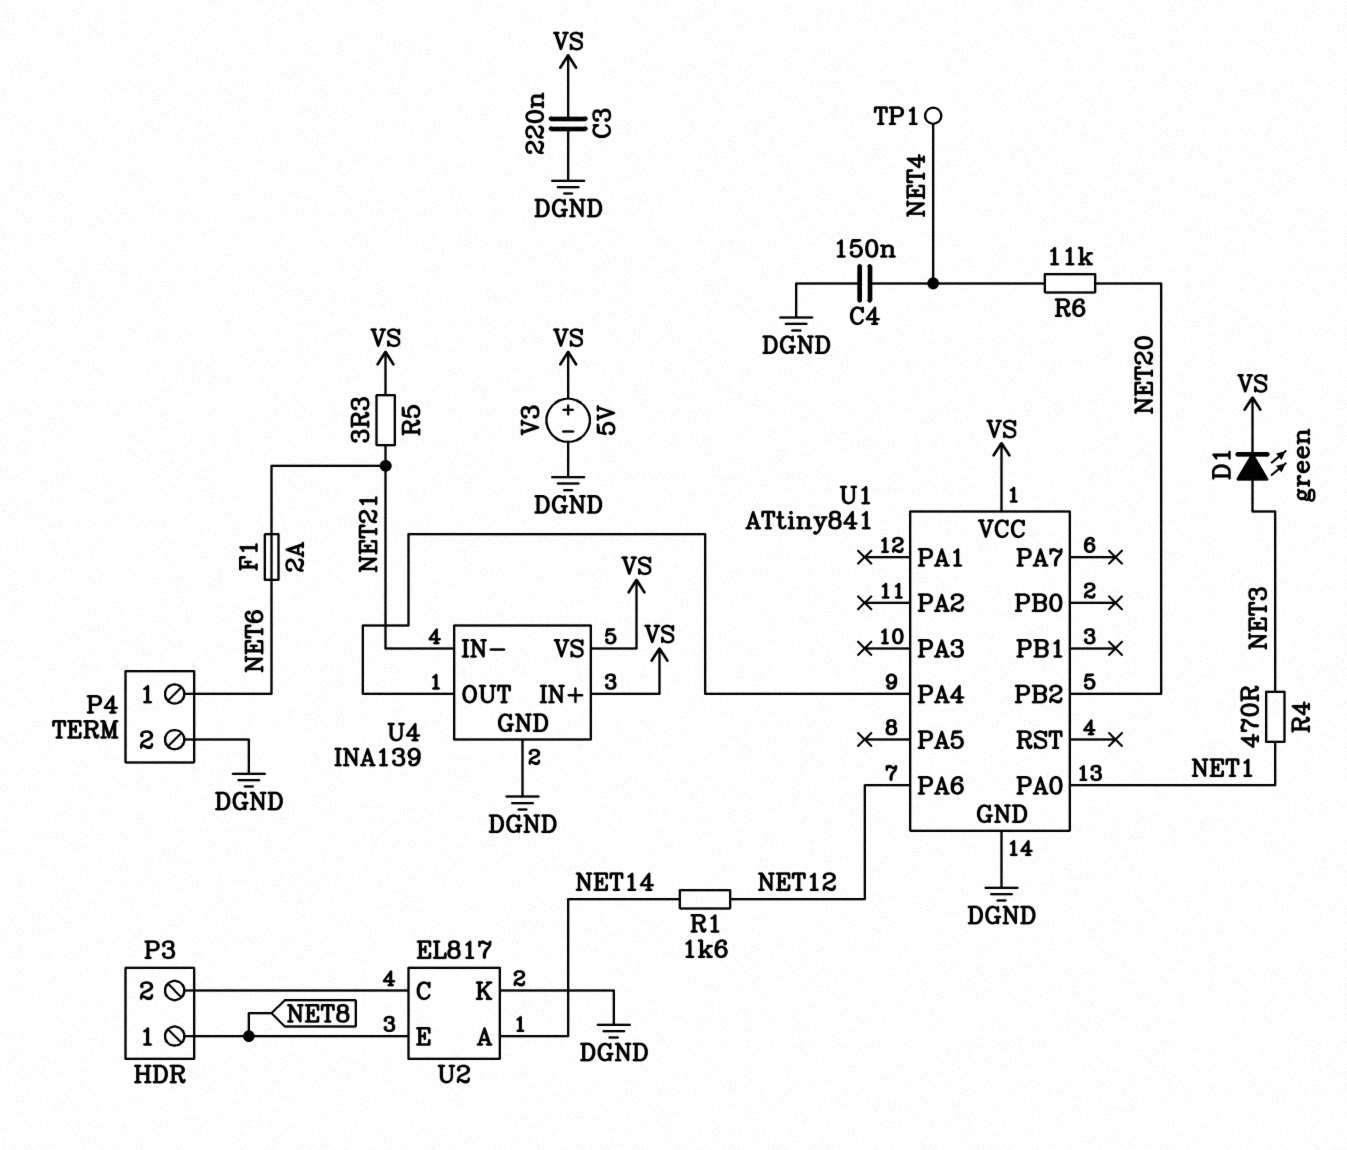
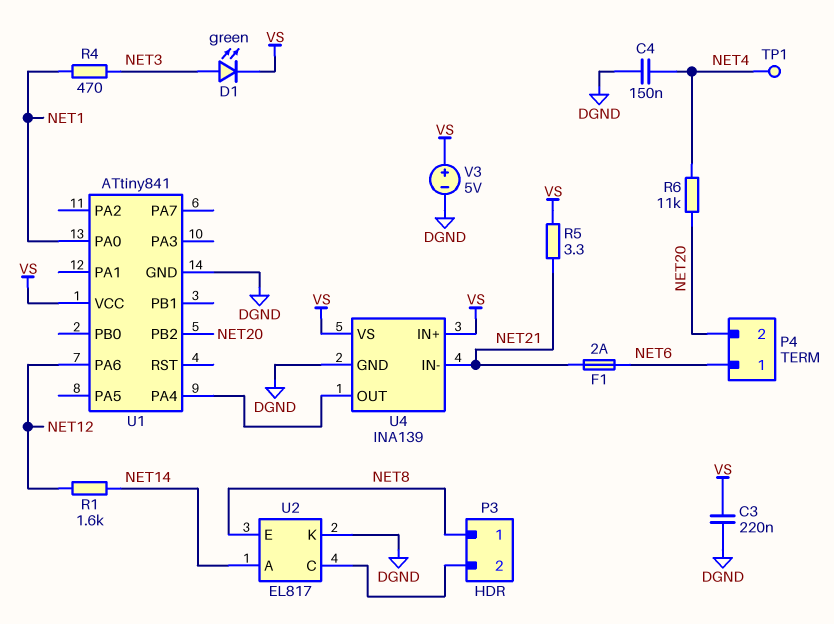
P4 pin 2: DGND -> NET20

